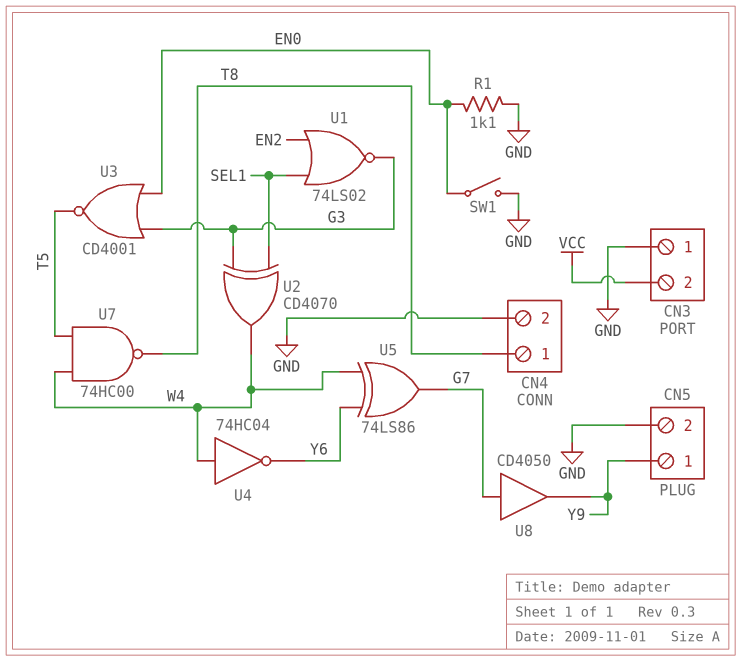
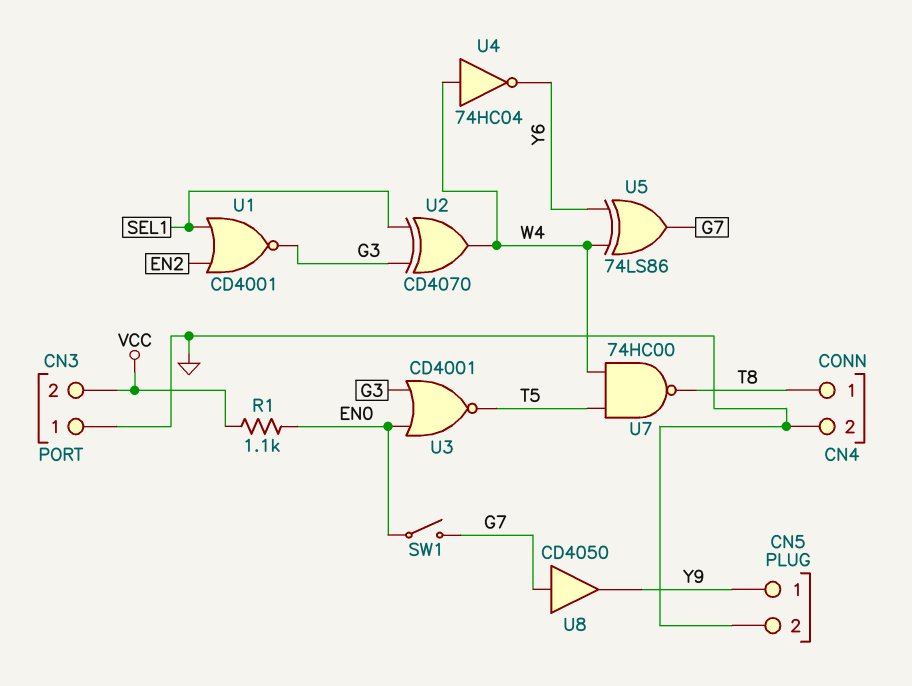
R1: 1.1k (EN0, GND) -> 1.1k (EN0, VCC)
SW1: switch (EN0, GND) -> switch (EN0, G7)
U1: NOR 74LS02 (in EN2, in SEL1, out G3) -> NOR CD4001 (in EN2, in SEL1, out G3)

